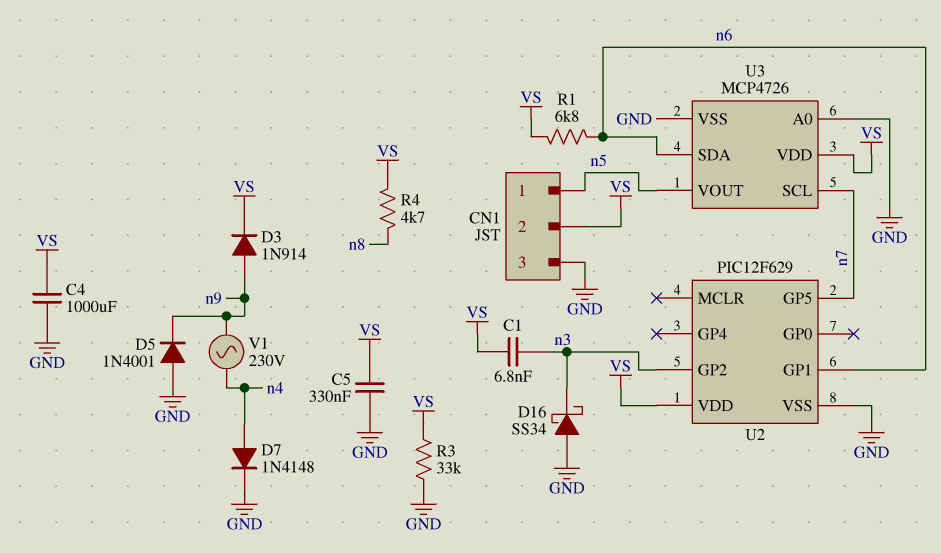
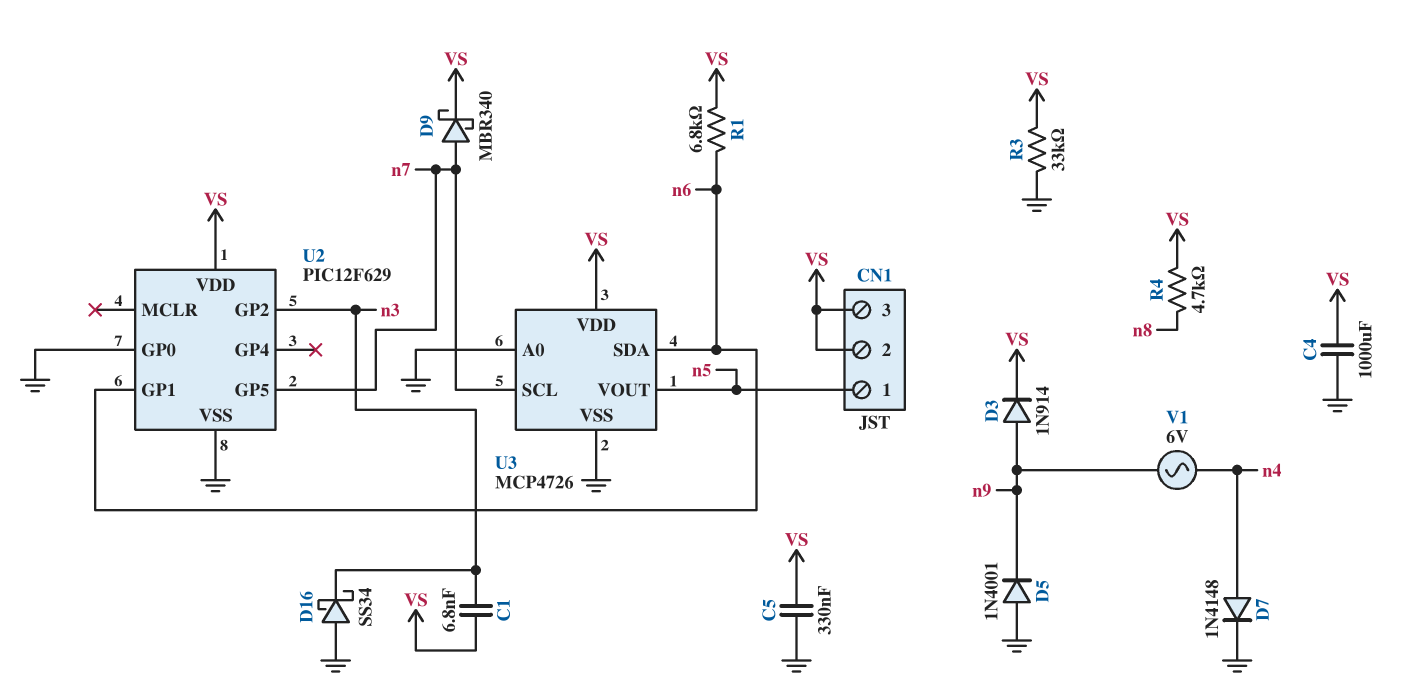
CN1 pin 3: GND -> VS
D9: none -> schottky MBR340 (A n7, K VS)
U2 pin GP0: none -> GND
V1: AC 230V (n4, n9) -> AC 6V (n4, n9)

